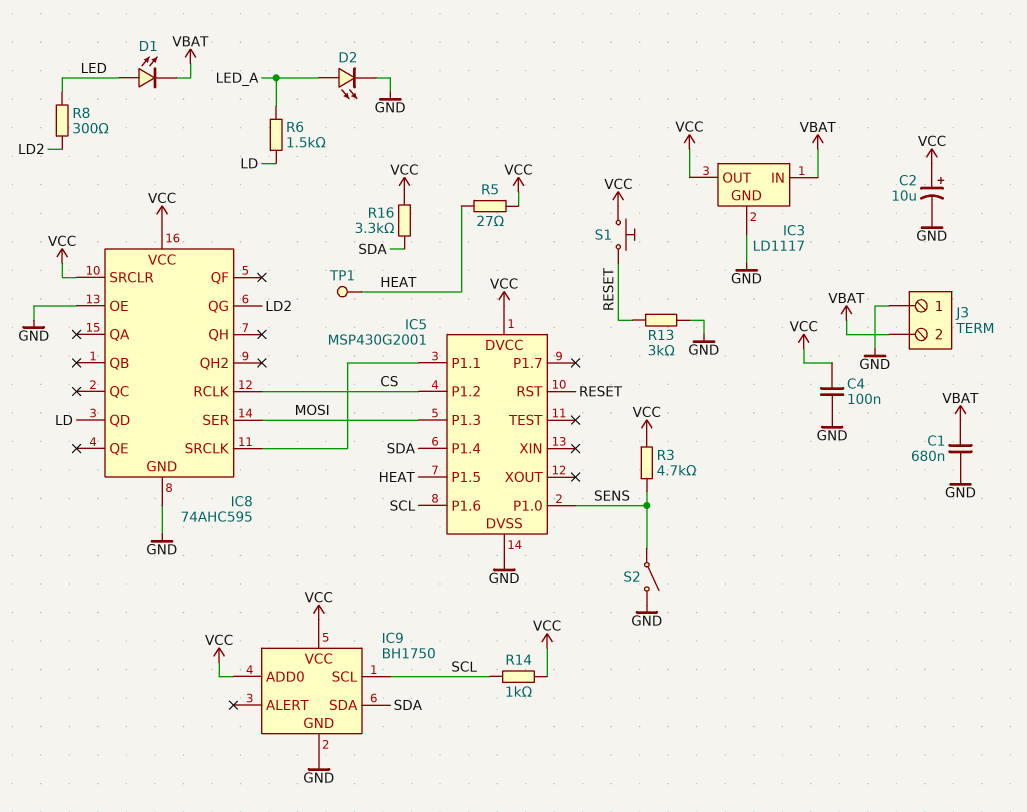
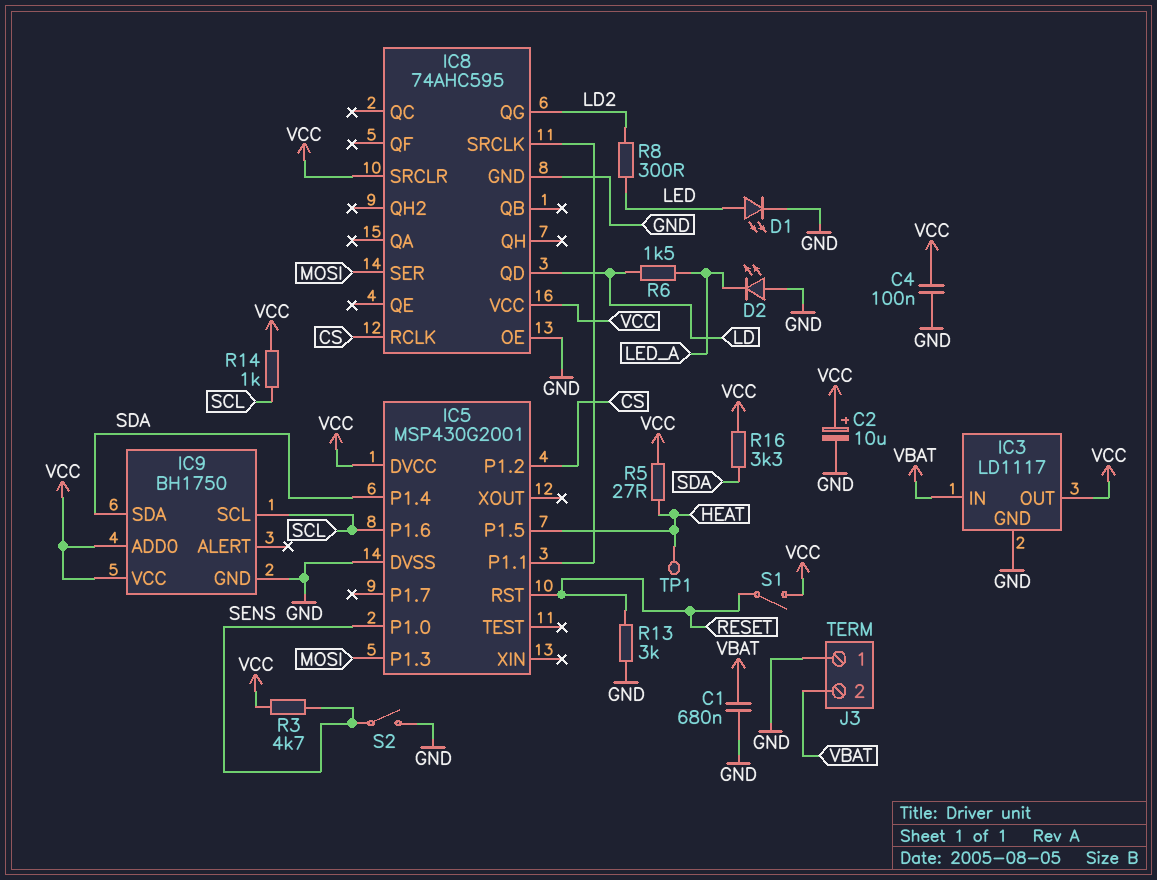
D1: LED (A LED, K VBAT) -> LED (A LED, K GND)
D2: LED (A LED_A, K GND) -> LED (A GND, K LED_A)
S1: button (RESET, VCC) -> switch (RESET, VCC)

